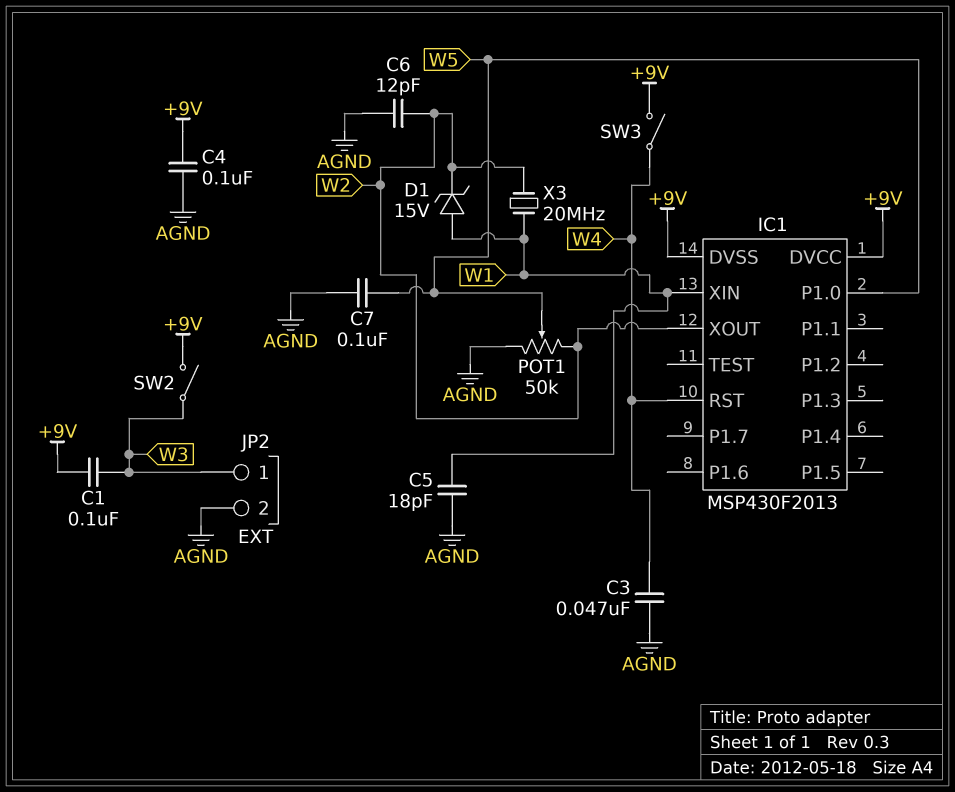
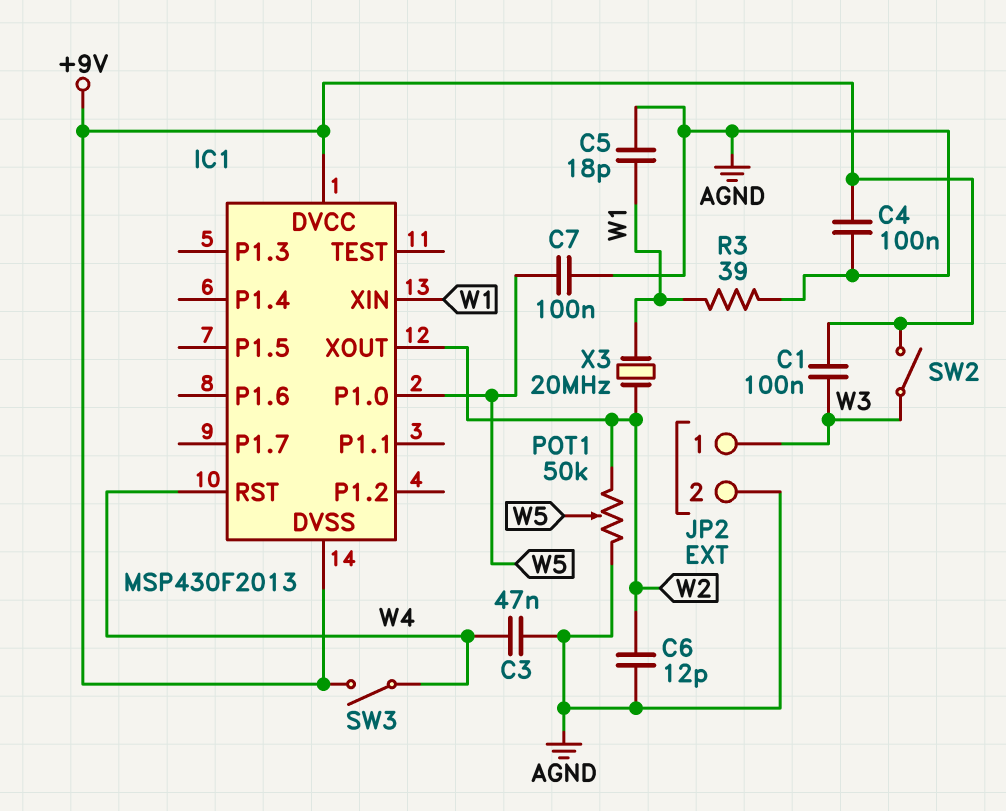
D1: zener 15V (A W1, K W2) -> none
R3: none -> 39 (AGND, W1)

